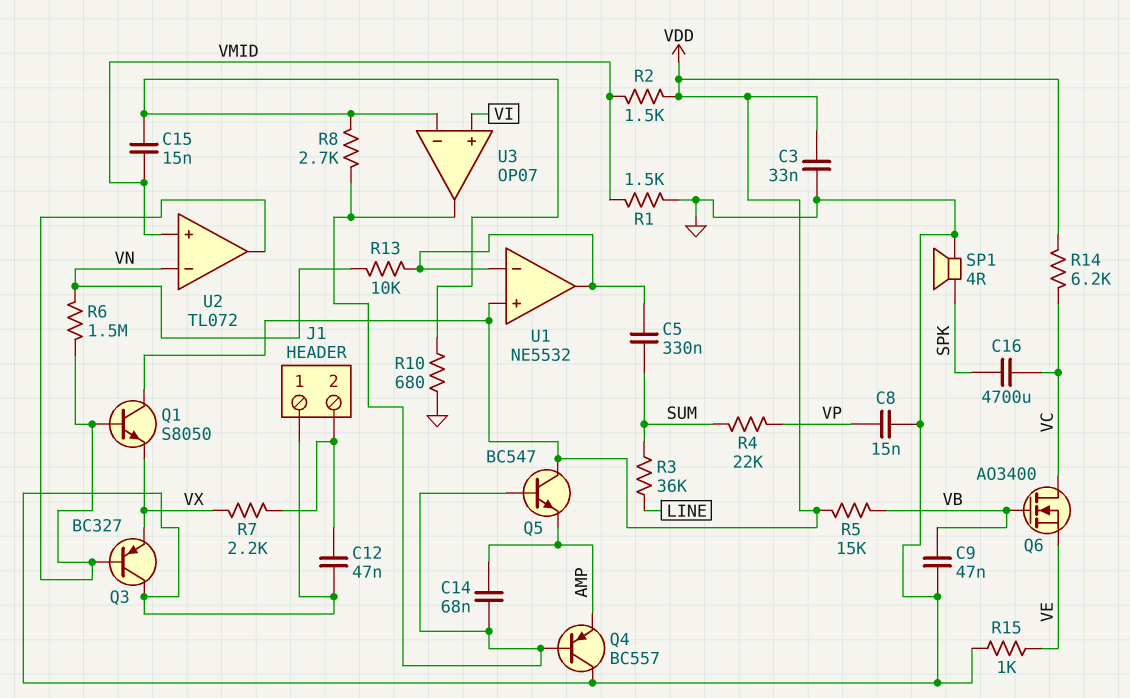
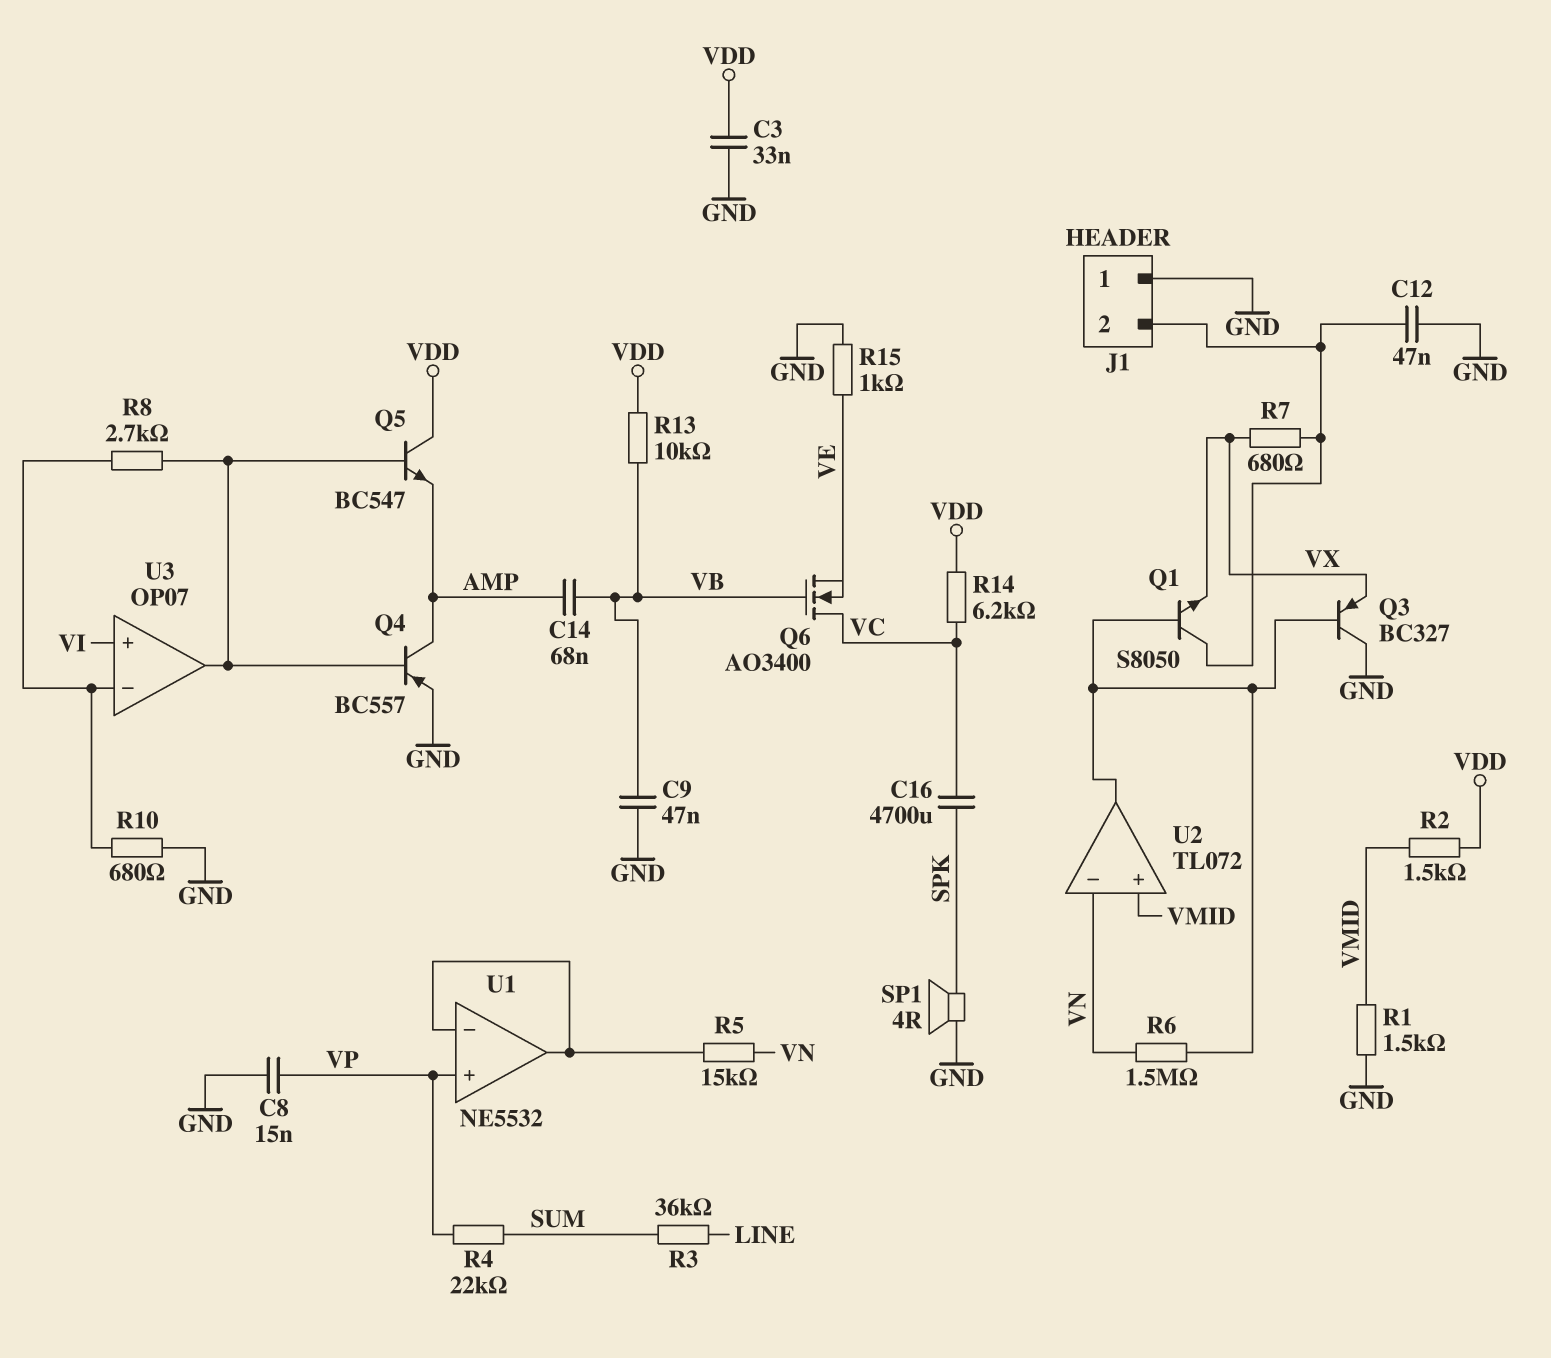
C5: 330nF (SUM, U1/in-) -> none
C14: 68nF (AMP, U3/out) -> 68nF (AMP, VB)
C15: 15nF (U3/in-, VMID) -> none
Q1: NPN S8050 (B U2/out, C VDD, E VX) -> NPN S8050 (B U2/out, C J1/2, E VX)
Q4: PNP BC557 (B U3/out, C GND, E AMP) -> PNP BC557 (B U3/out, C AMP, E GND)
R5: 15k (VB, VDD) -> 15k (U1/in-, VN)
R7: 2.2k (J1/2, VX) -> 680 (J1/2, VX)
R13: 10k (U1/in-, VN) -> 10k (VB, VDD)
U1 pin in+: VDD -> VP

